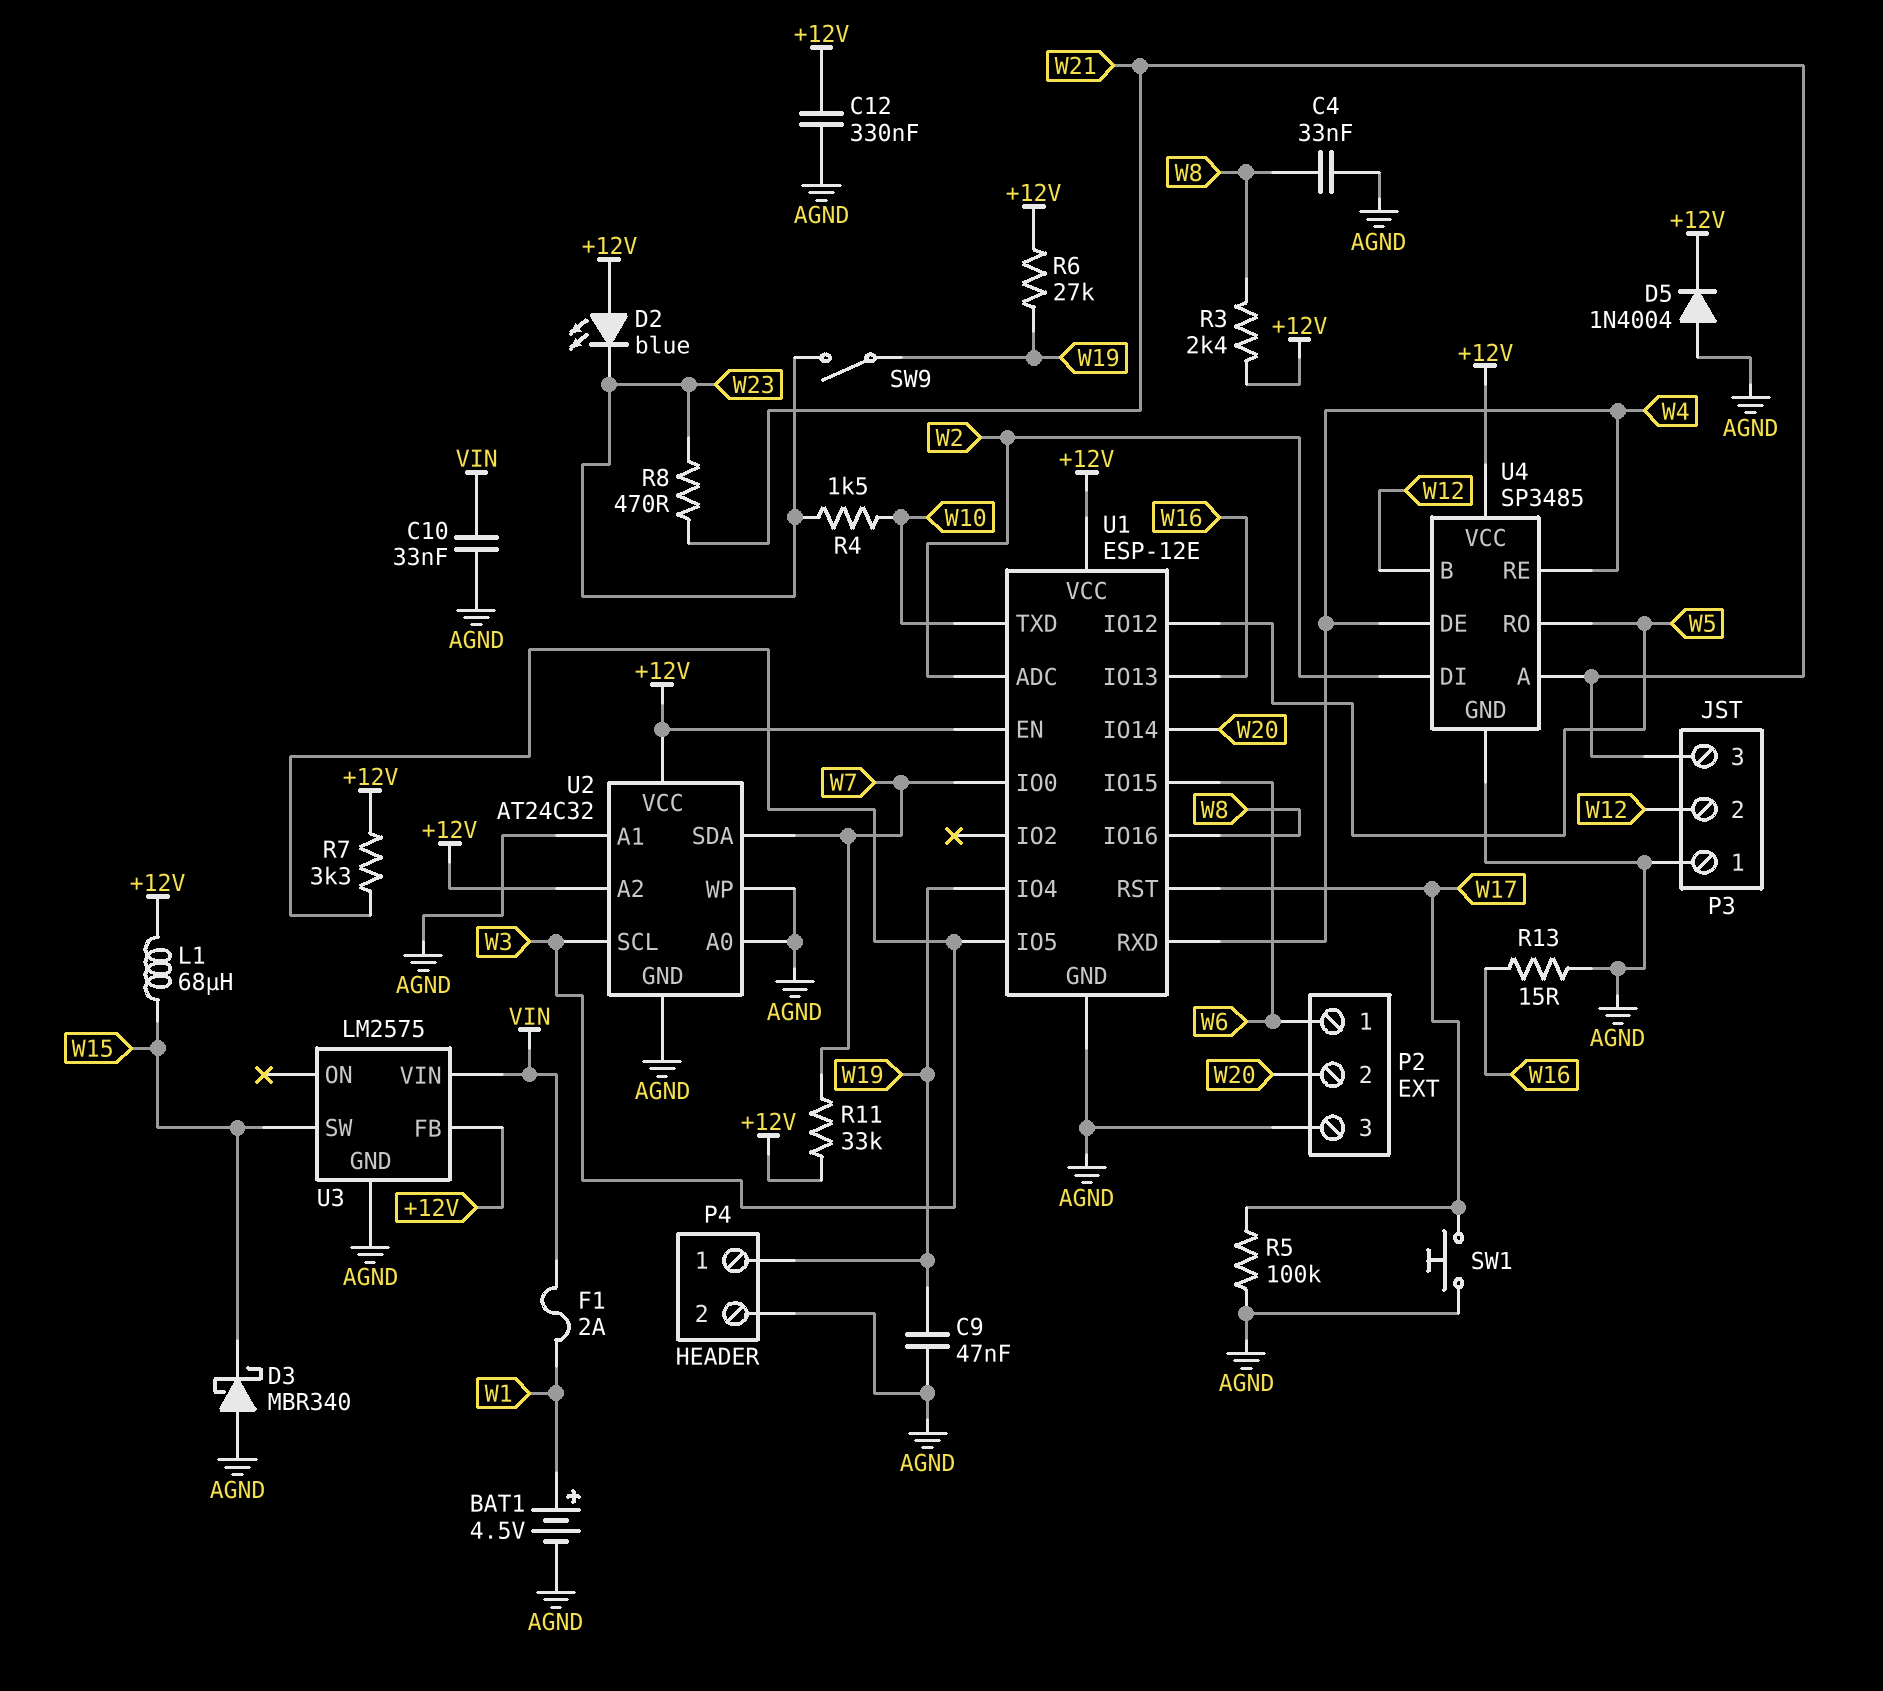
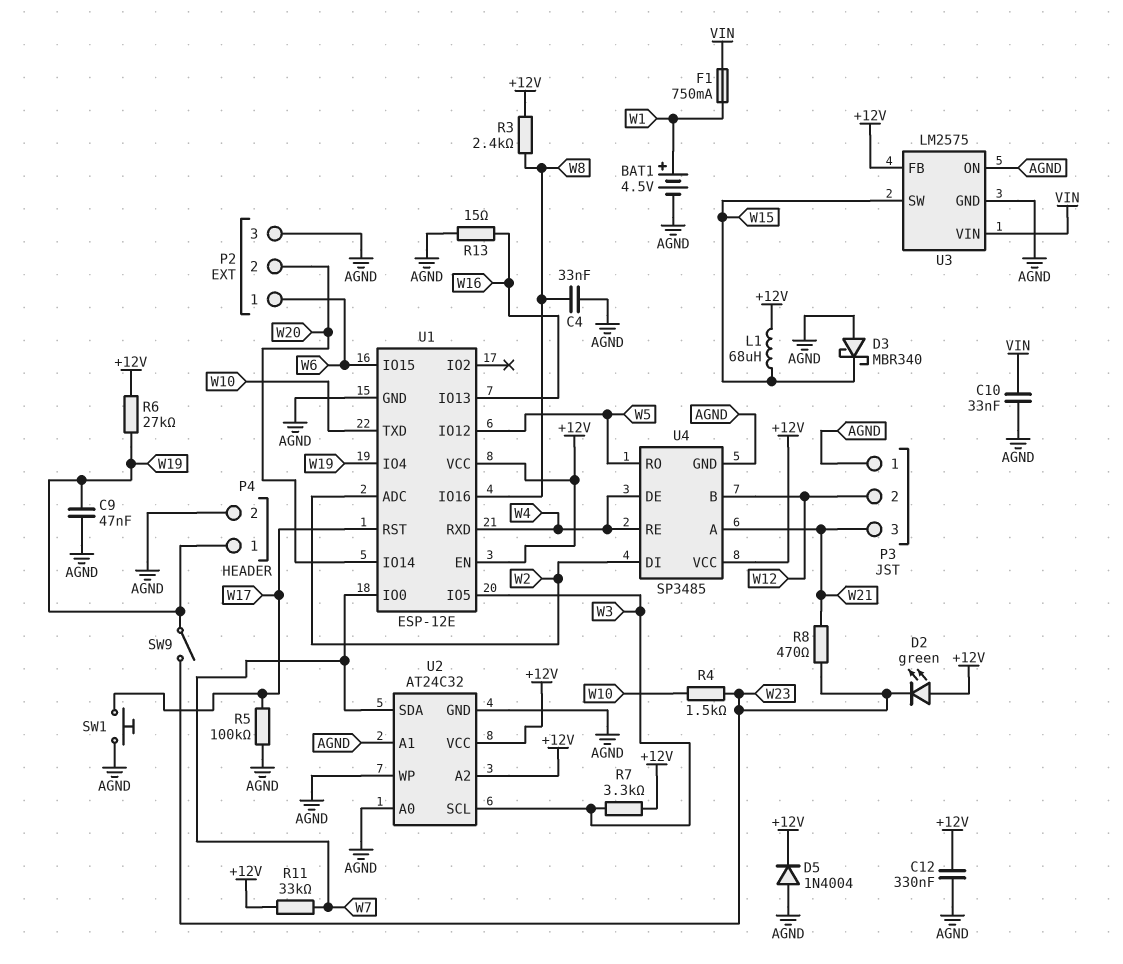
D2: LED blue (A +12V, K W23) -> LED green (A +12V, K W23)
F1: 2A (VIN, W1) -> 750mA (VIN, W1)
U3 pin ON: none -> AGND

